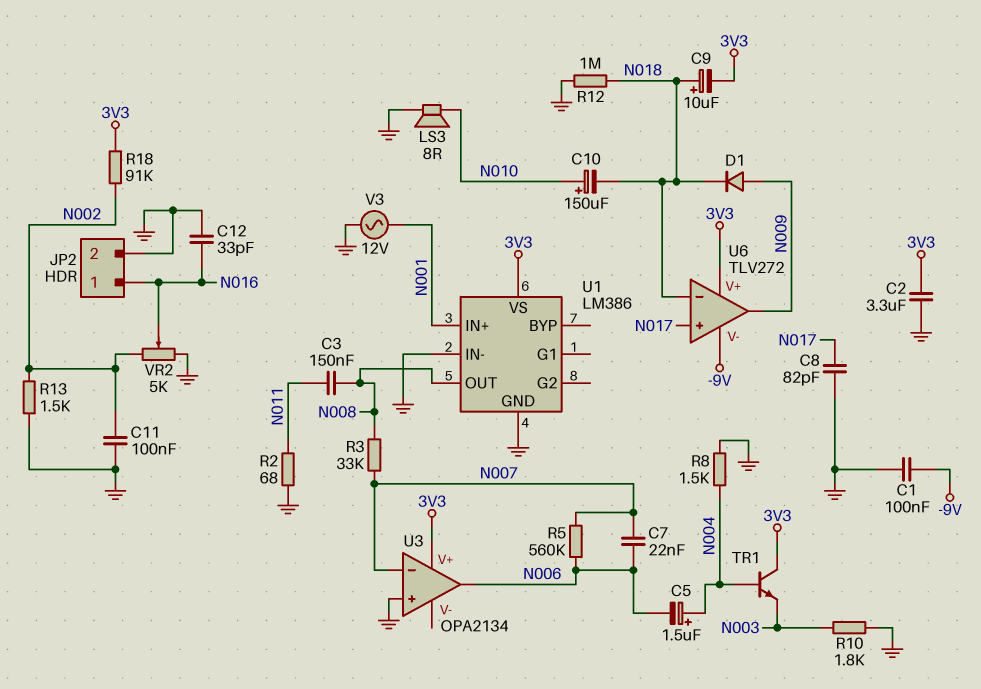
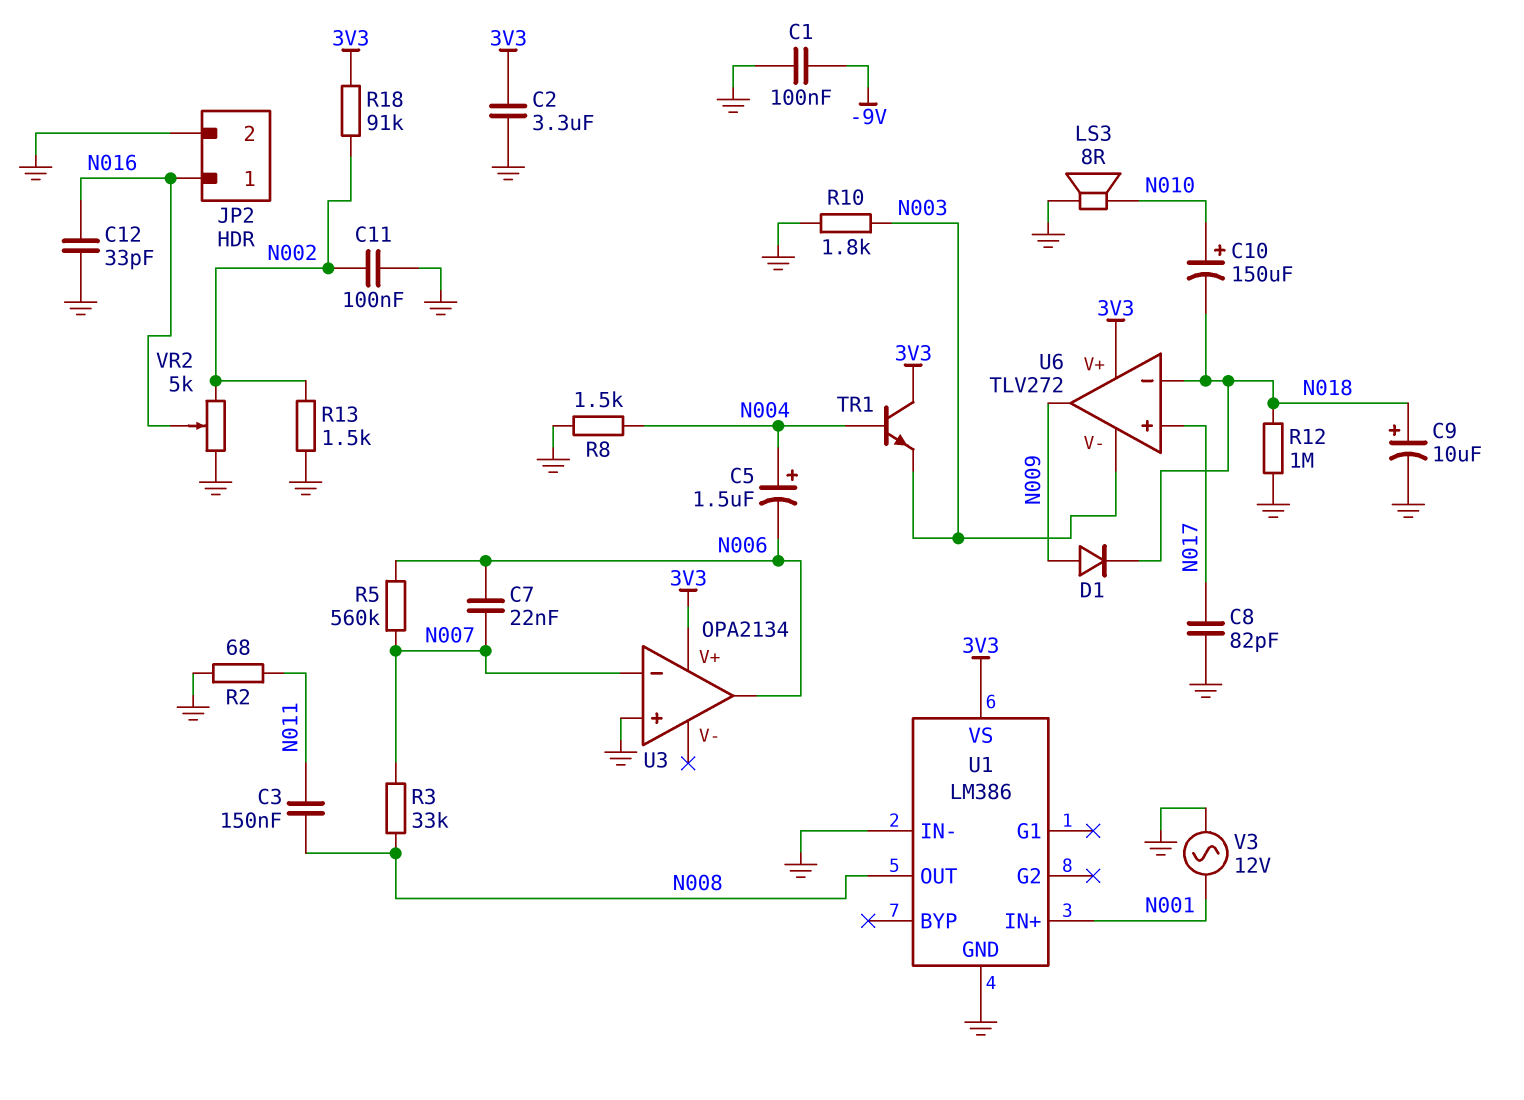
C9: 10uF (plus N018, minus 3V3) -> 10uF (plus N018, minus GND)
U6 pin V-: -9V -> N003

